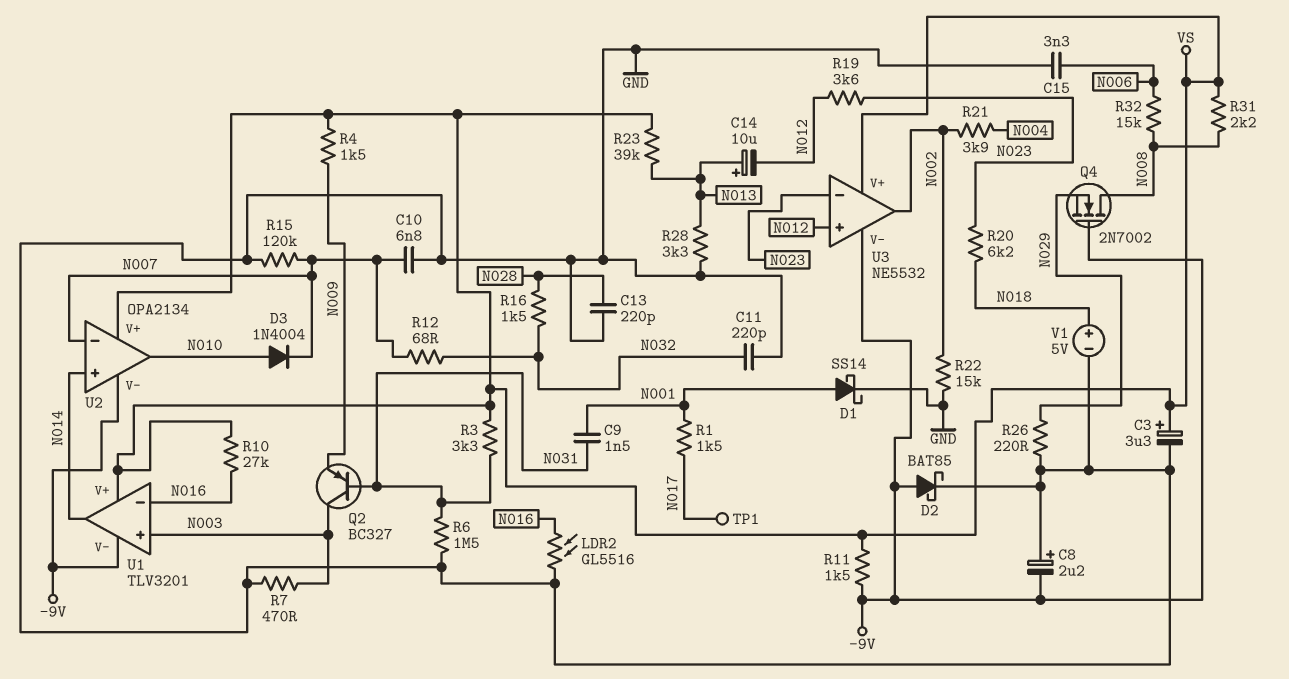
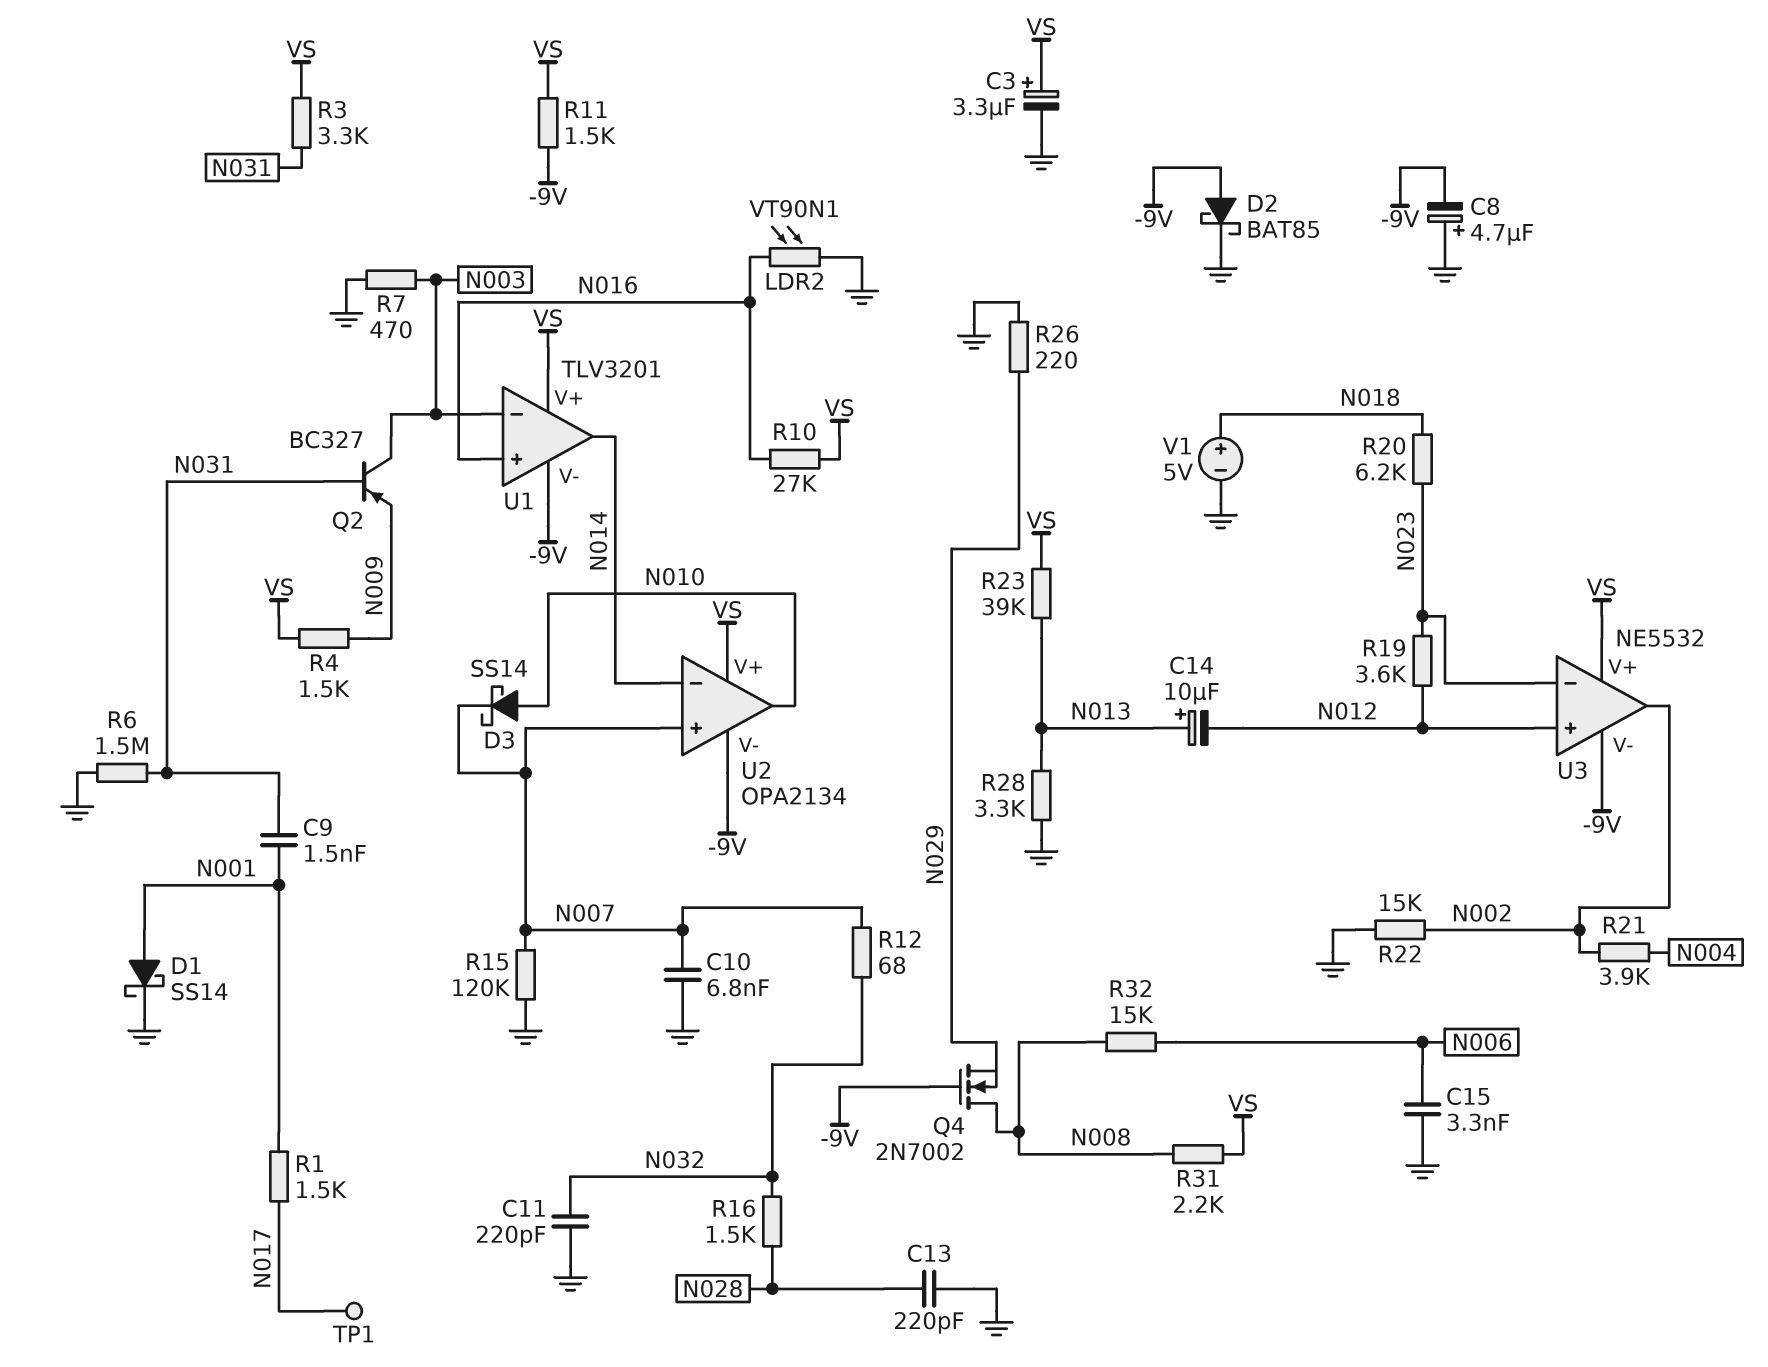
C8: 2.2uF (plus GND, minus -9V) -> 4.7uF (plus GND, minus -9V)
D3: diode 1N4004 (A N010, K N007) -> schottky SS14 (A N010, K N007)
LDR2: GL5516 (GND, N016) -> VT90N1 (GND, N016)
U1 pin in+: N003 -> N016
U1 pin in-: N016 -> N003
U2 pin in+: N014 -> N007
U2 pin in-: N007 -> N014

